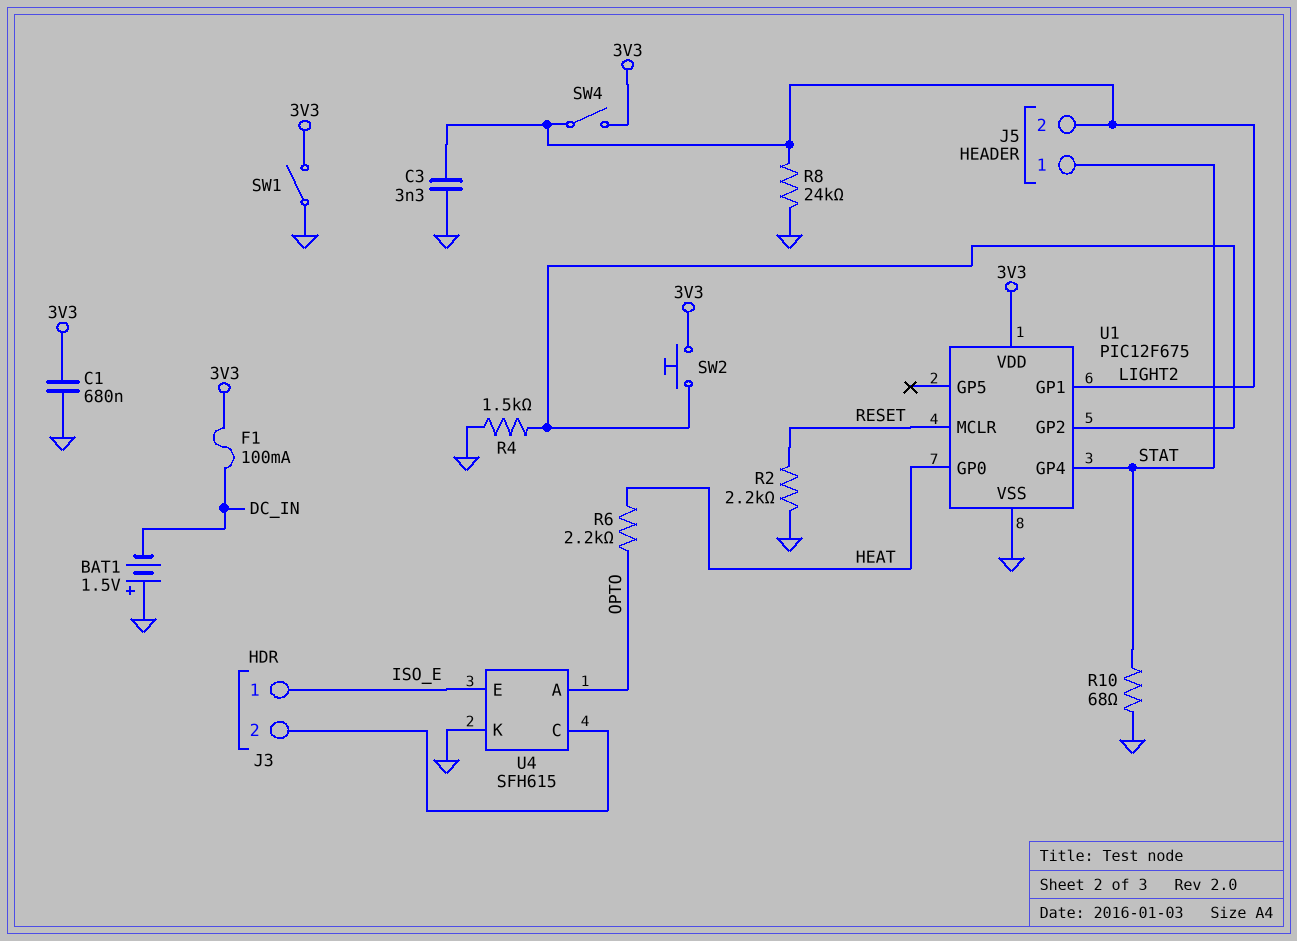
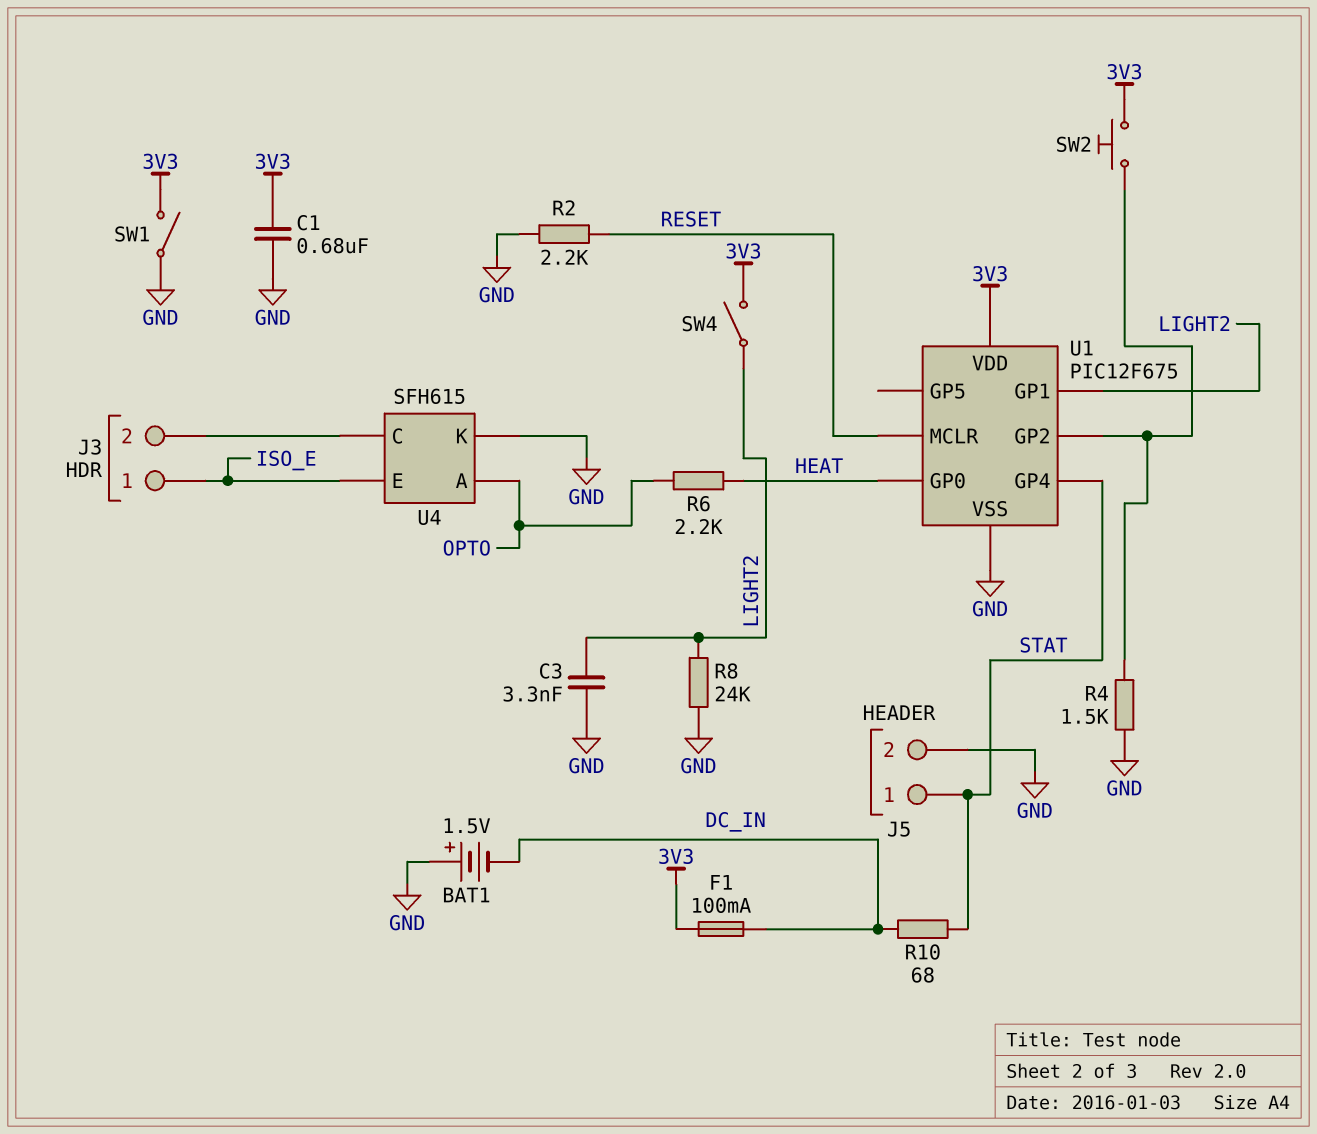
J5 pin 2: LIGHT2 -> GND
R10: 68 (GND, STAT) -> 68 (DC_IN, STAT)

